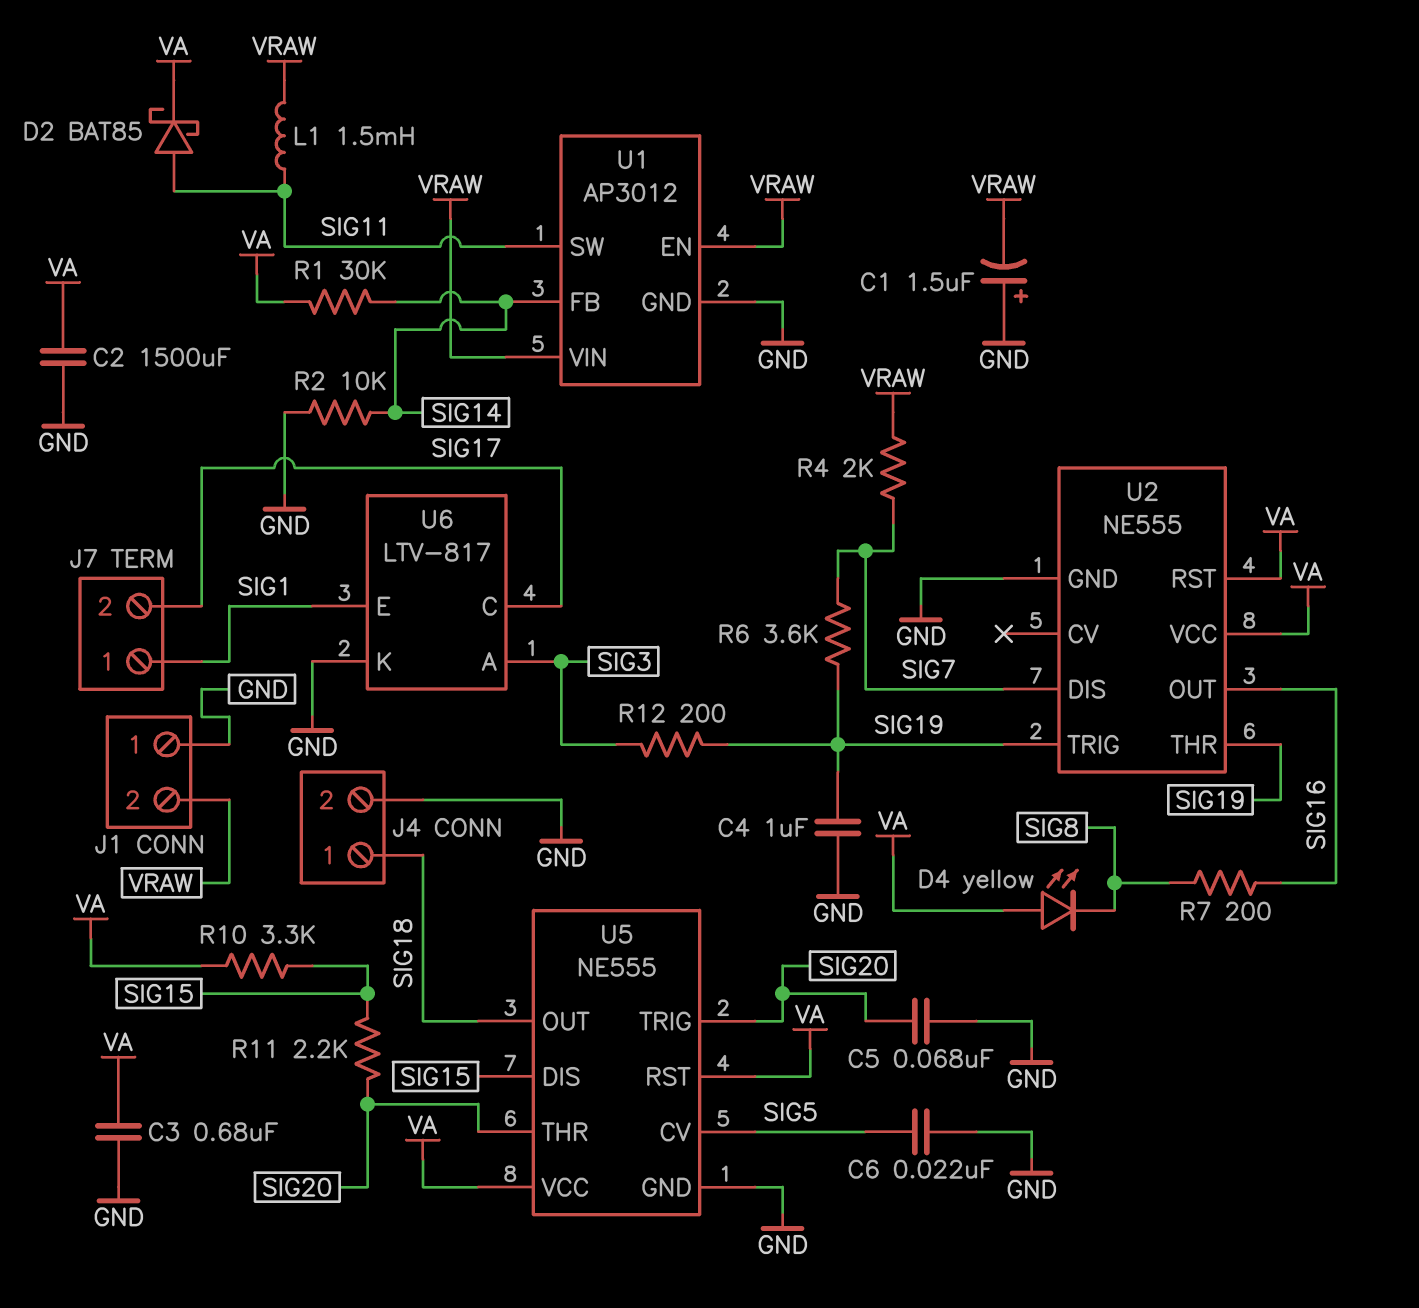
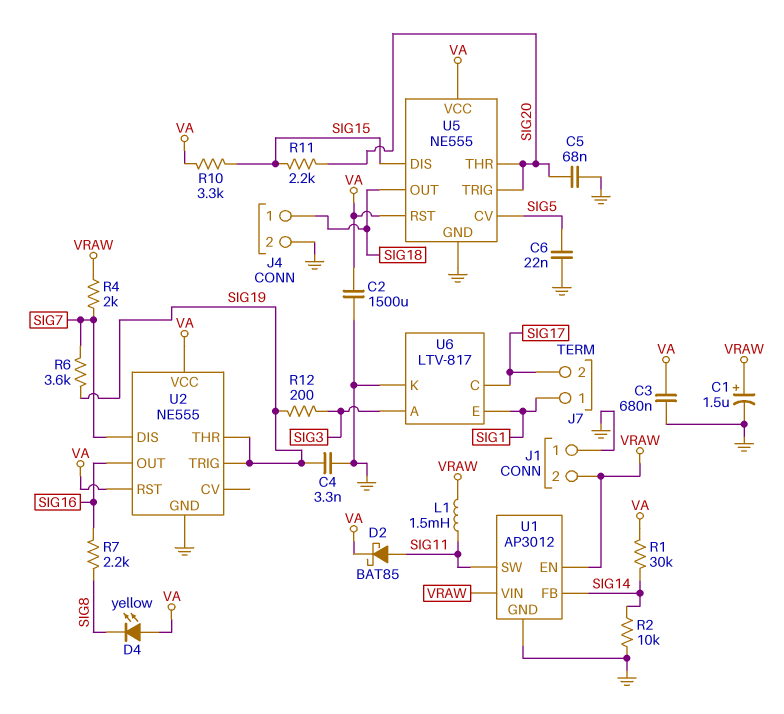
C1: 1.5uF (plus GND, minus VRAW) -> 1.5uF (plus VRAW, minus GND)
C4: 1uF (GND, SIG19) -> 3.3nF (GND, SIG19)
R7: 200 (SIG8, SIG16) -> 2.2k (SIG8, SIG16)

